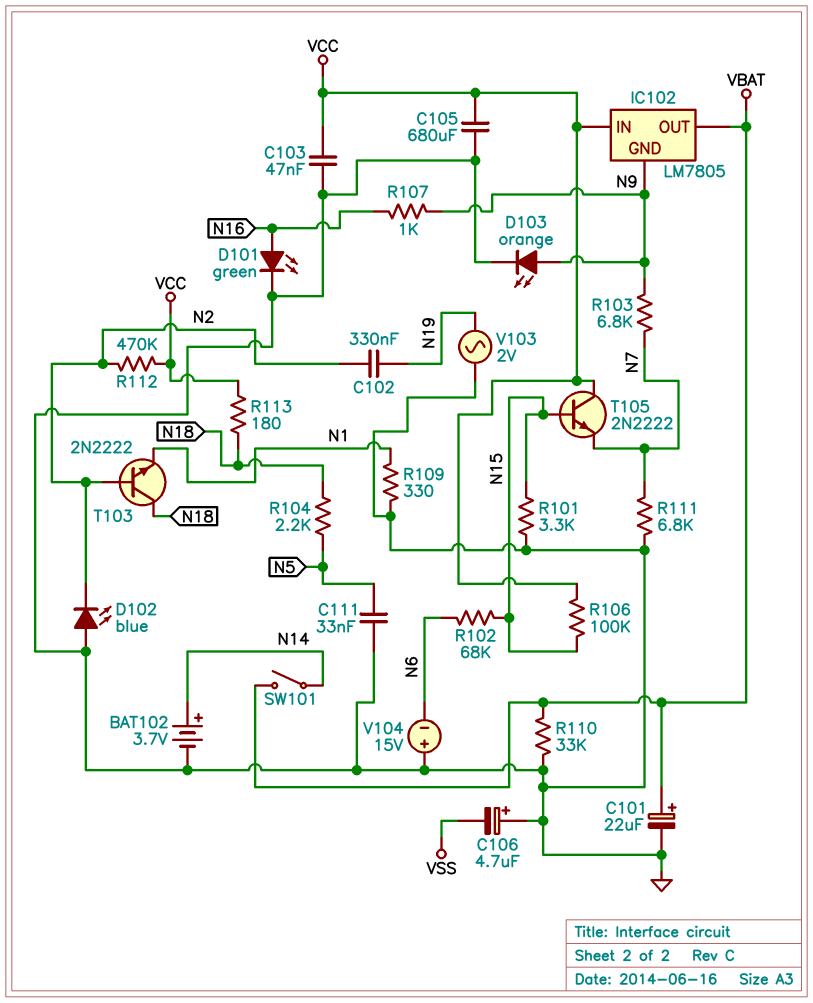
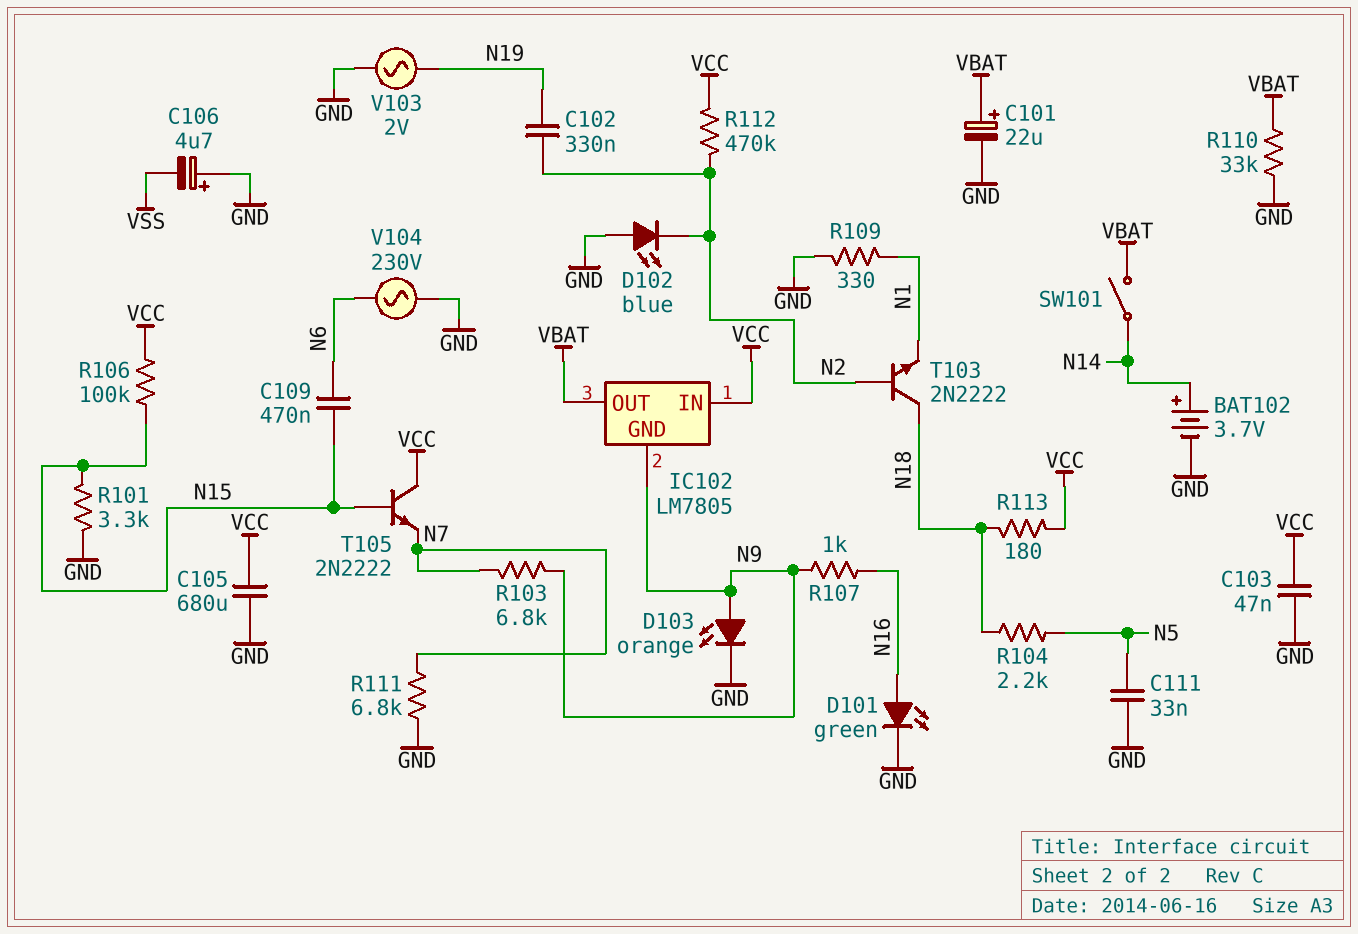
C109: none -> 470nF (N6, N15)
R102: 68k (N6, N15) -> none
V104: 15V (plus GND, minus N6) -> AC 230V (GND, N6)

